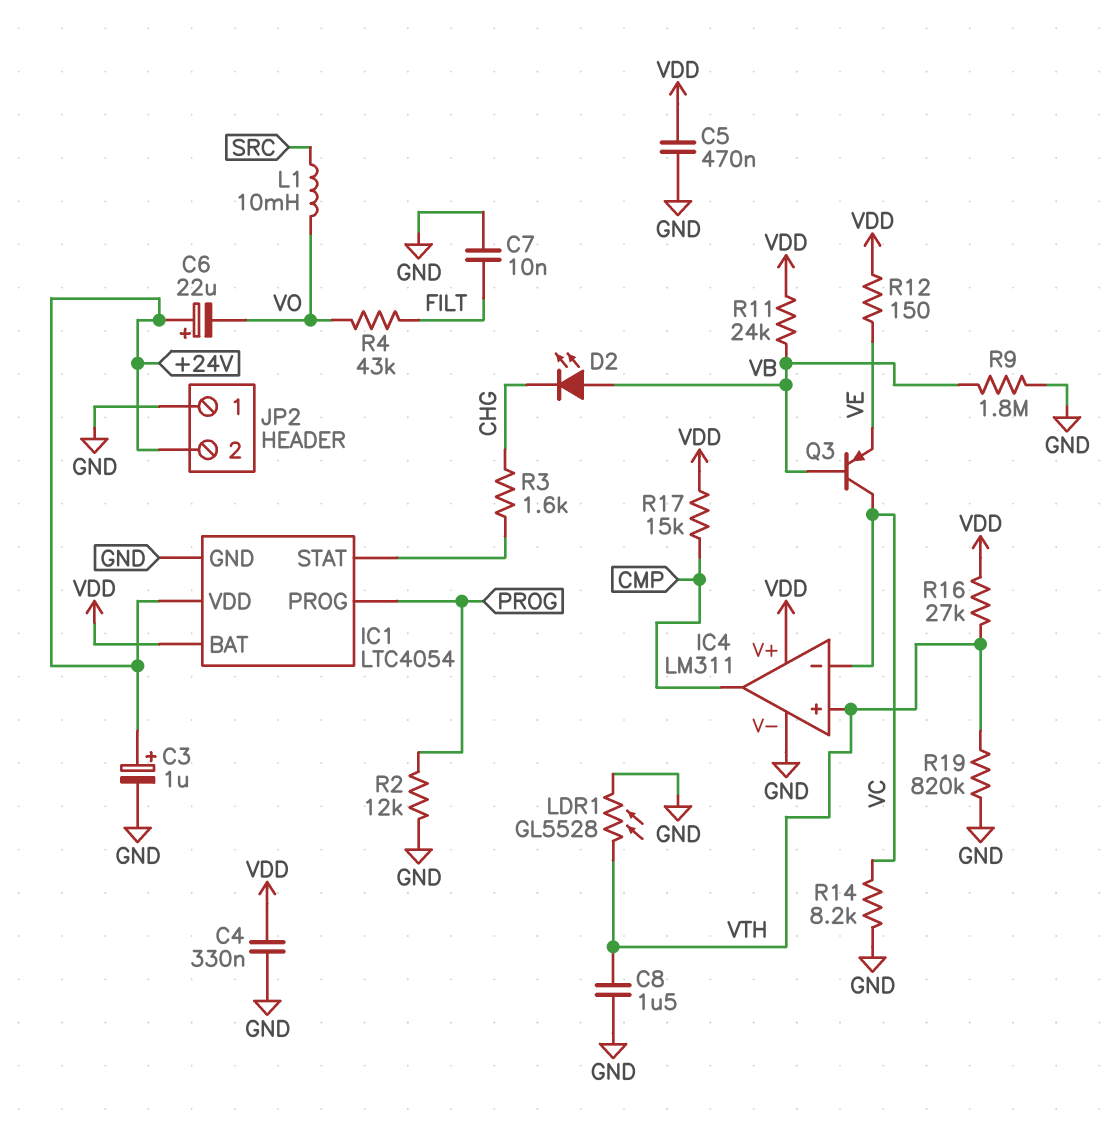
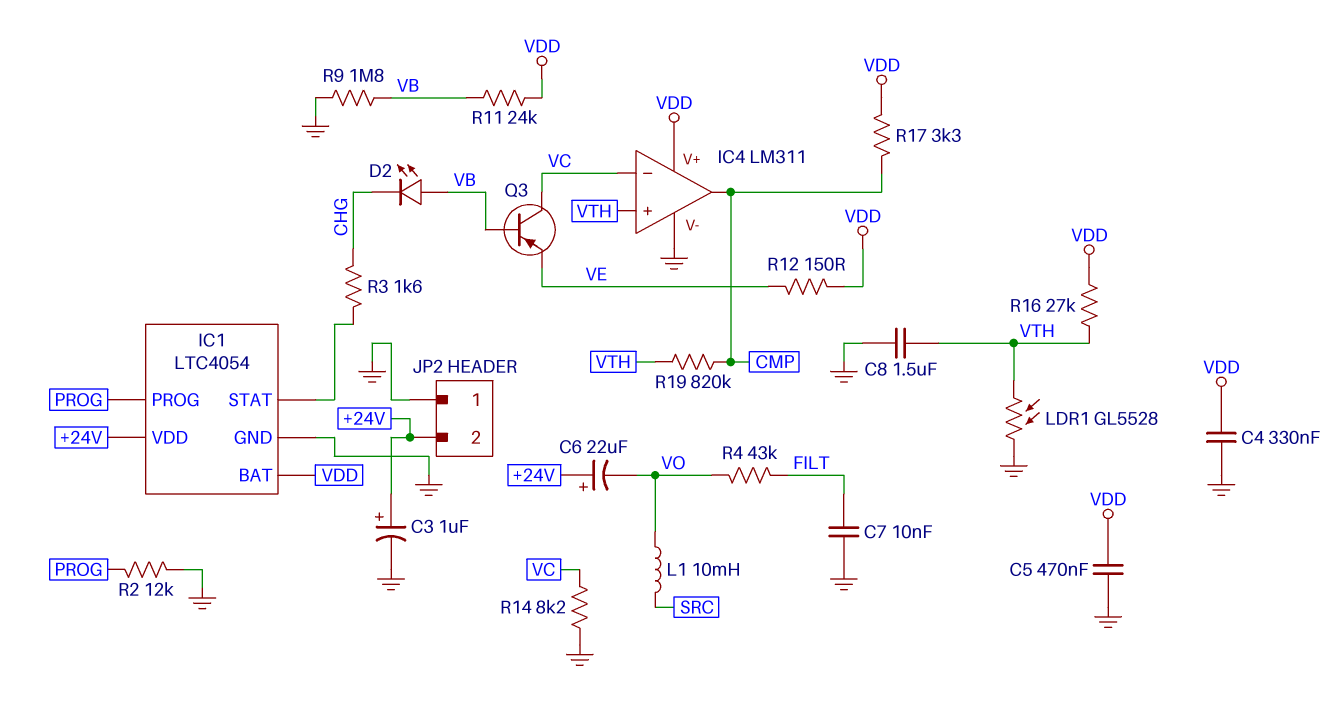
R17: 15k (CMP, VDD) -> 3.3k (CMP, VDD)
R19: 820k (GND, VTH) -> 820k (CMP, VTH)

